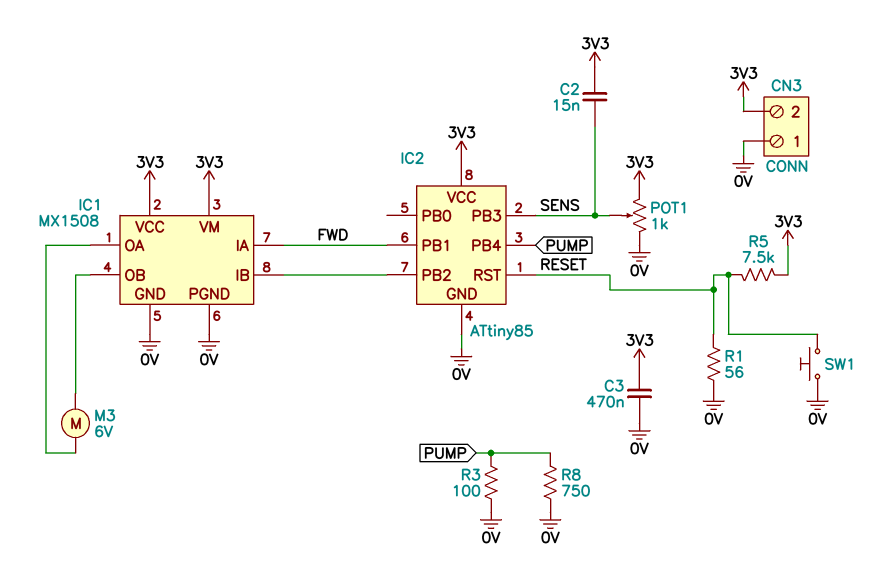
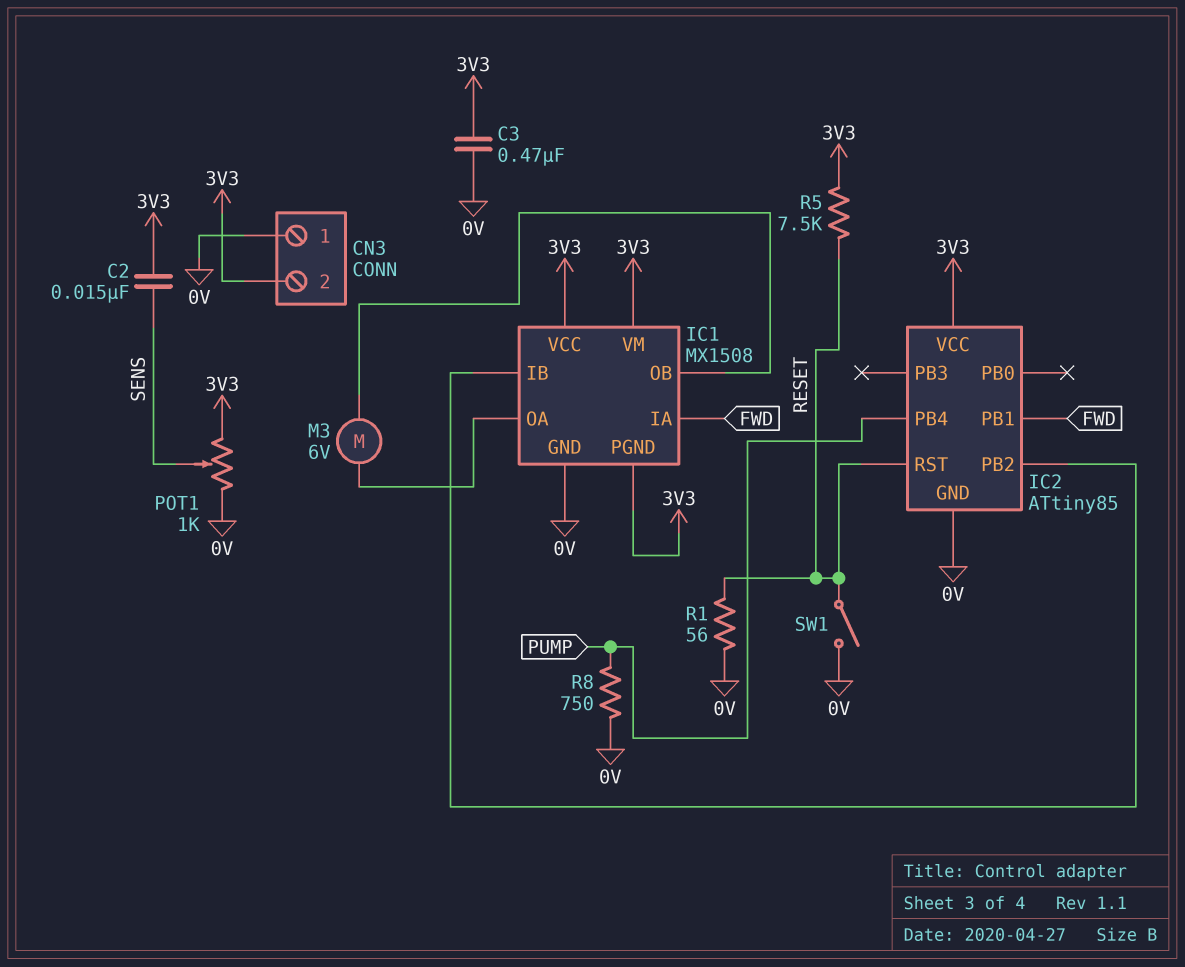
IC1 pin PGND: 0V -> 3V3
IC2 pin PB3: SENS -> none
R3: 100 (0V, PUMP) -> none
SW1: button (0V, RESET) -> switch (0V, RESET)

